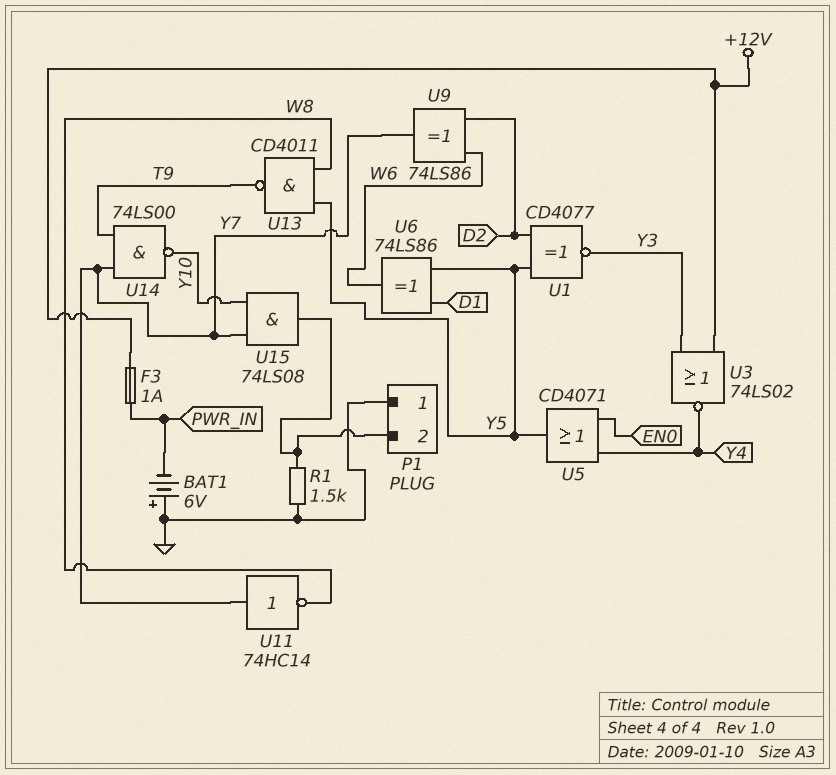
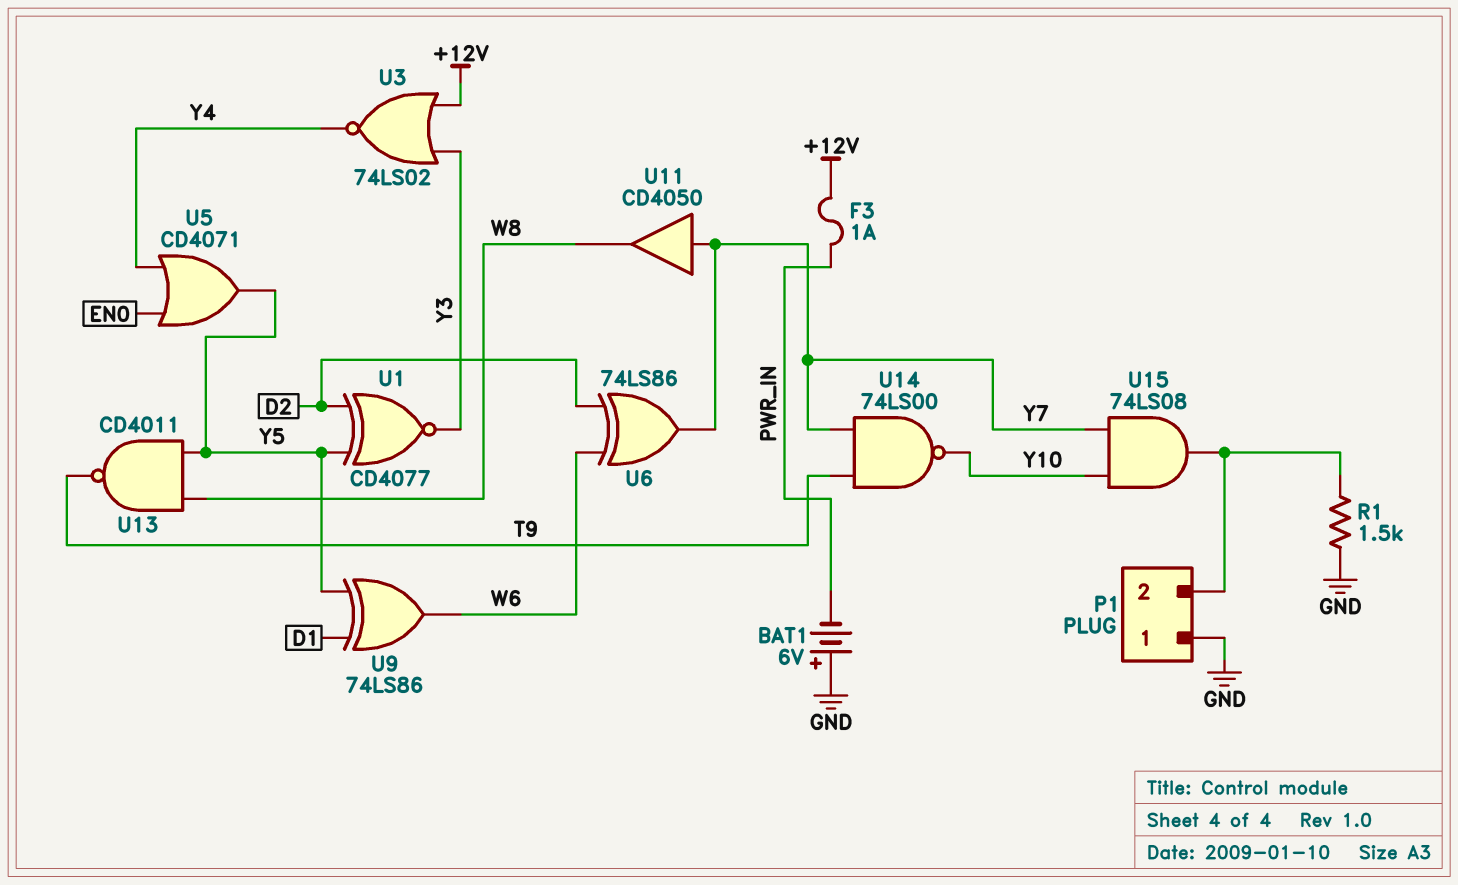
U6: XOR 74LS86 (in D1, in Y5, out W6) -> XOR 74LS86 (in D2, in W6, out Y7)
U9: XOR 74LS86 (in D2, in W6, out Y7) -> XOR 74LS86 (in D1, in Y5, out W6)
U11: NOT 74HC14 (in Y7, out W8) -> buffer CD4050 (in Y7, out W8)

